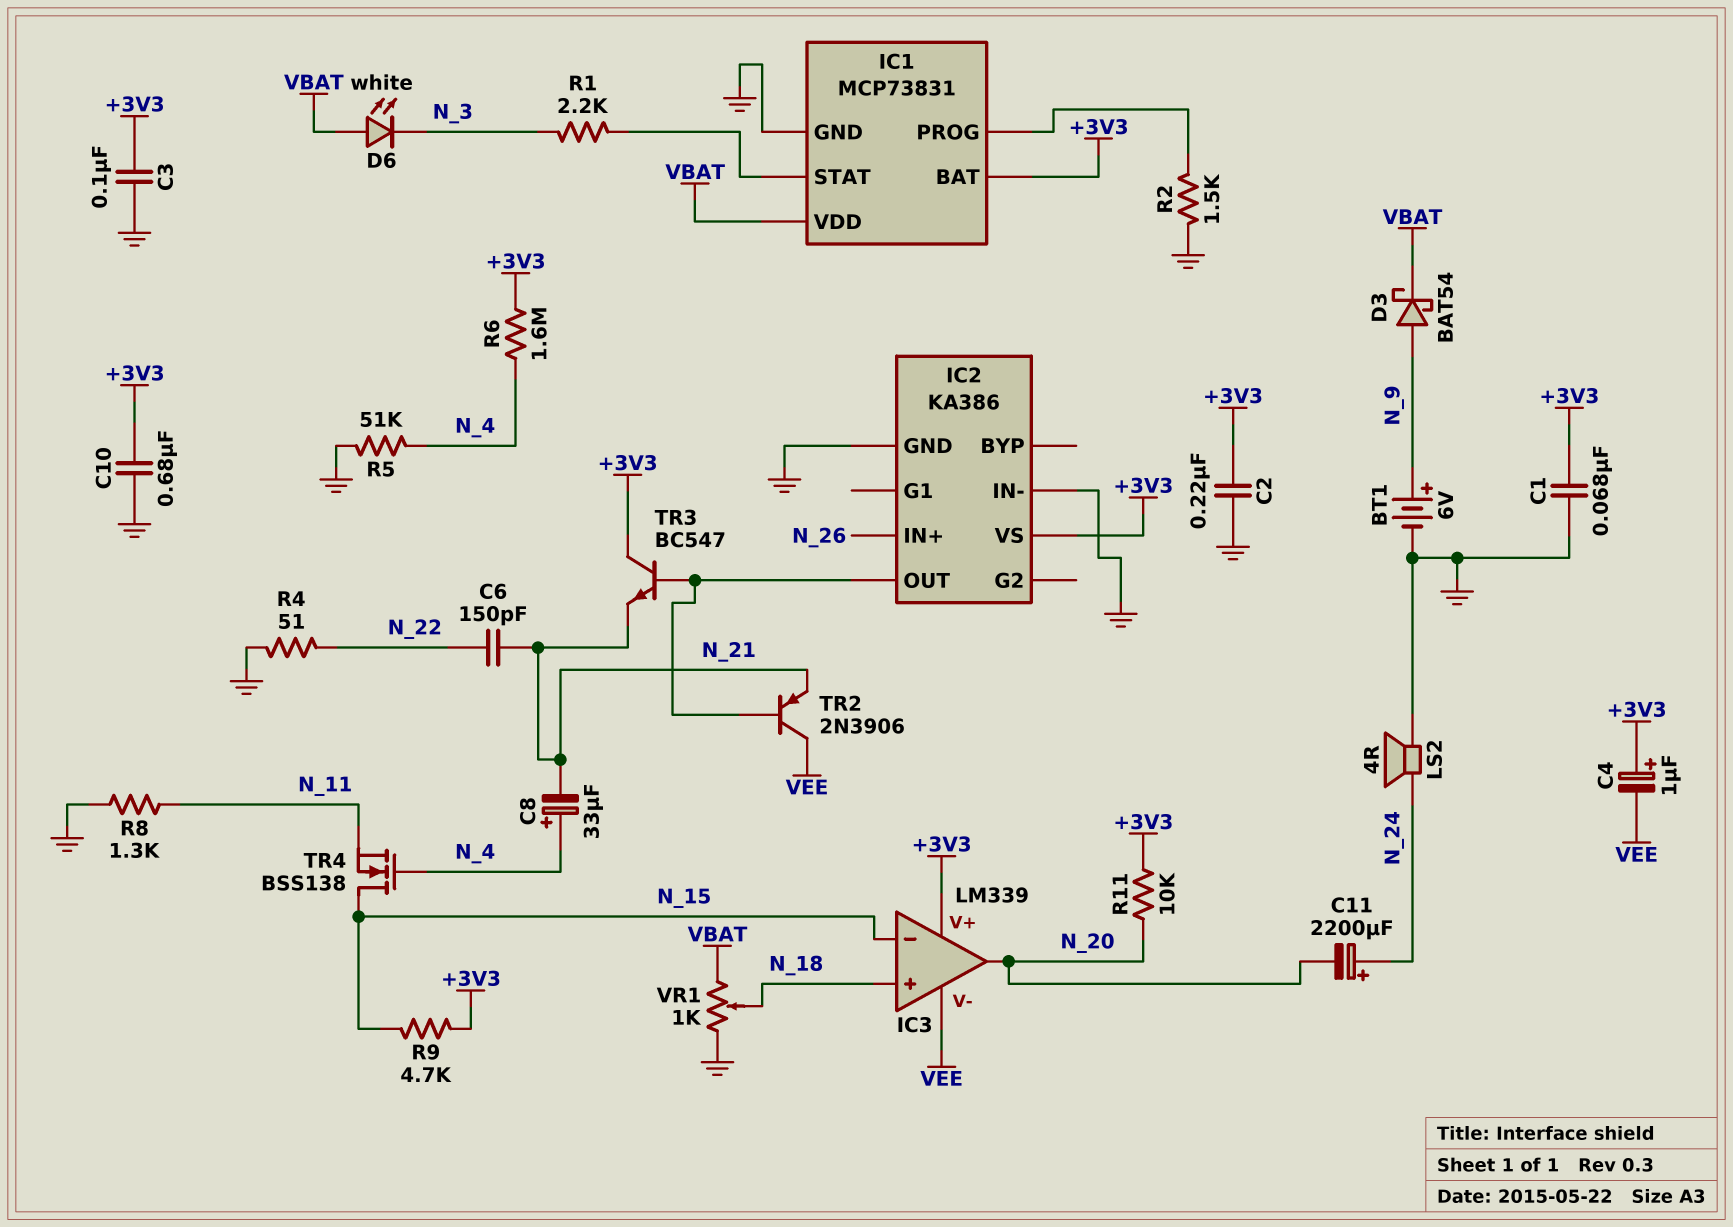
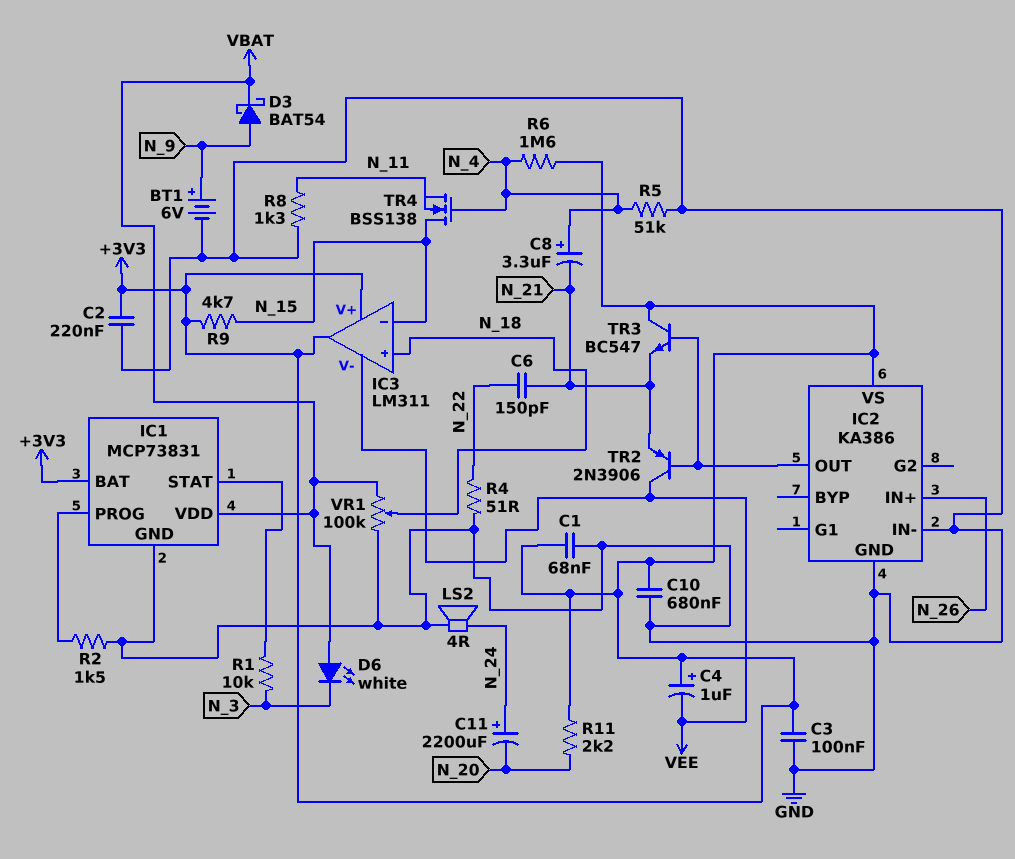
C8: 33uF (plus N_4, minus N_21) -> 3.3uF (plus N_4, minus N_21)
IC3: LM339 -> LM311
IC3 pin out: N_20 -> +3V3
R1: 2.2k (IC1/STAT, N_3) -> 10k (IC1/STAT, N_3)
R11: 10k (+3V3, N_20) -> 2.2k (+3V3, N_20)
VR1: 1k (GND, VBAT, wiper N_18) -> 100k (GND, VBAT, wiper N_18)

